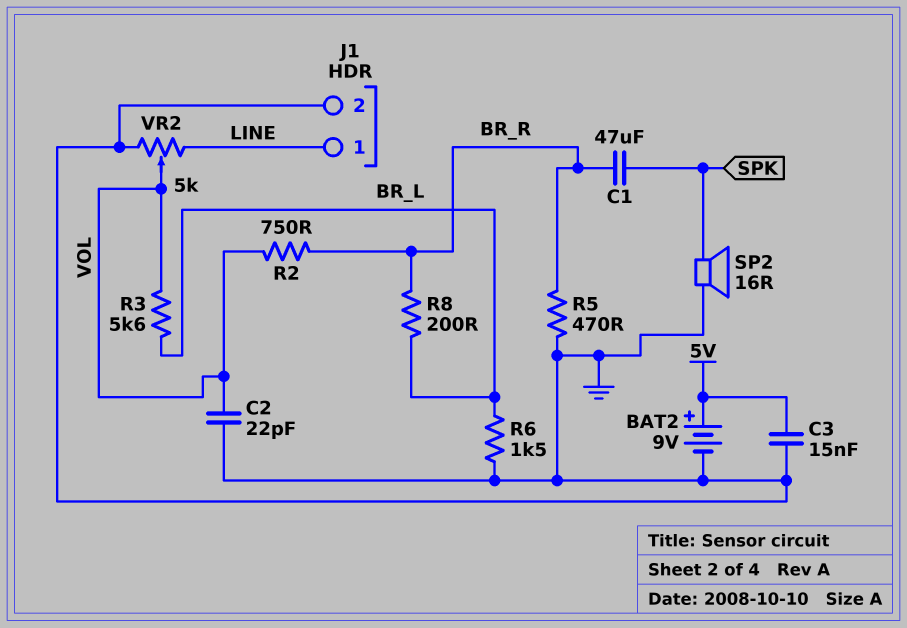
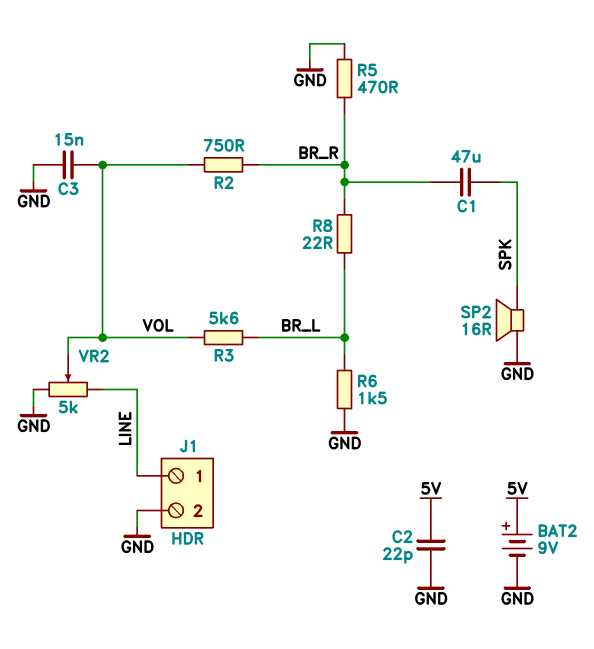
C2: 22pF (GND, VOL) -> 22pF (5V, GND)
C3: 15nF (5V, GND) -> 15nF (GND, VOL)
R8: 200 (BR_L, BR_R) -> 22 (BR_L, BR_R)

